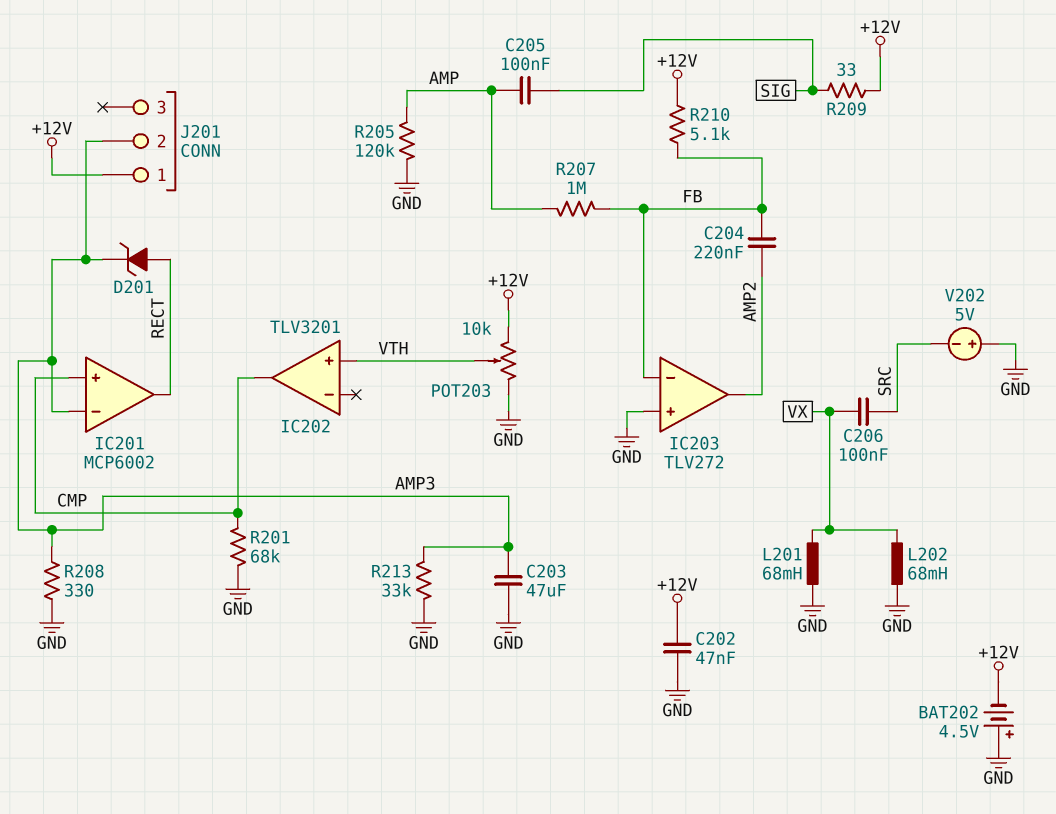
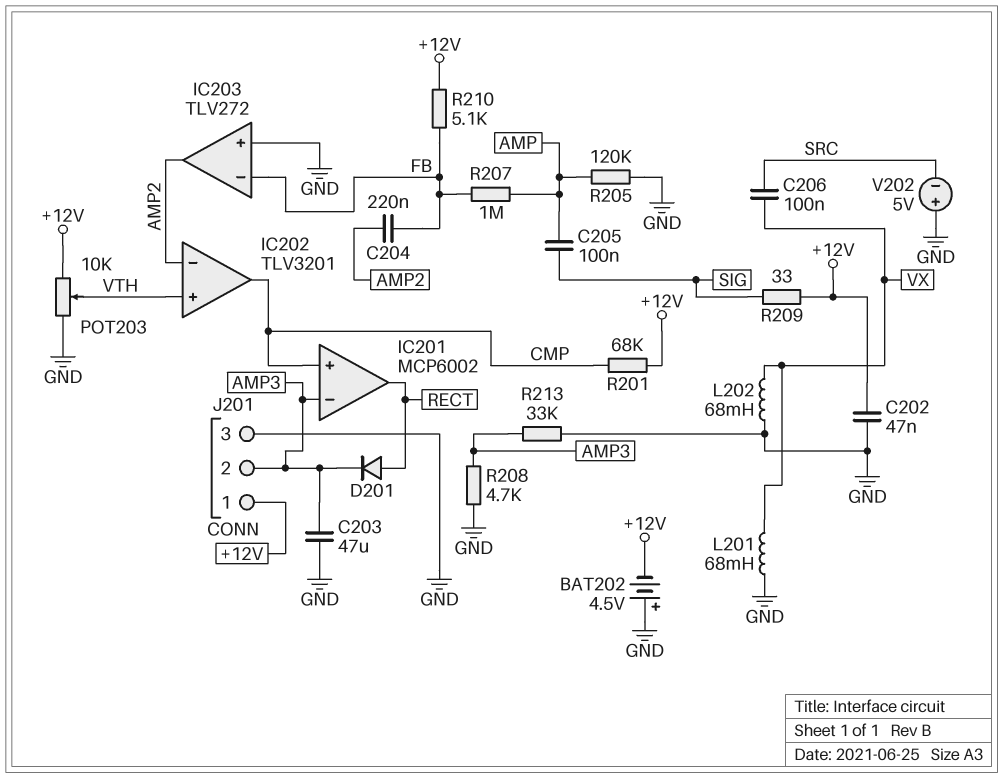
D201: zener (A RECT, K AMP3) -> diode (A RECT, K AMP3)
IC202 pin in-: none -> AMP2
J201 pin 3: none -> GND
R201: 68k (CMP, GND) -> 68k (+12V, CMP)
R208: 330 (AMP3, GND) -> 4.7k (AMP3, GND)

